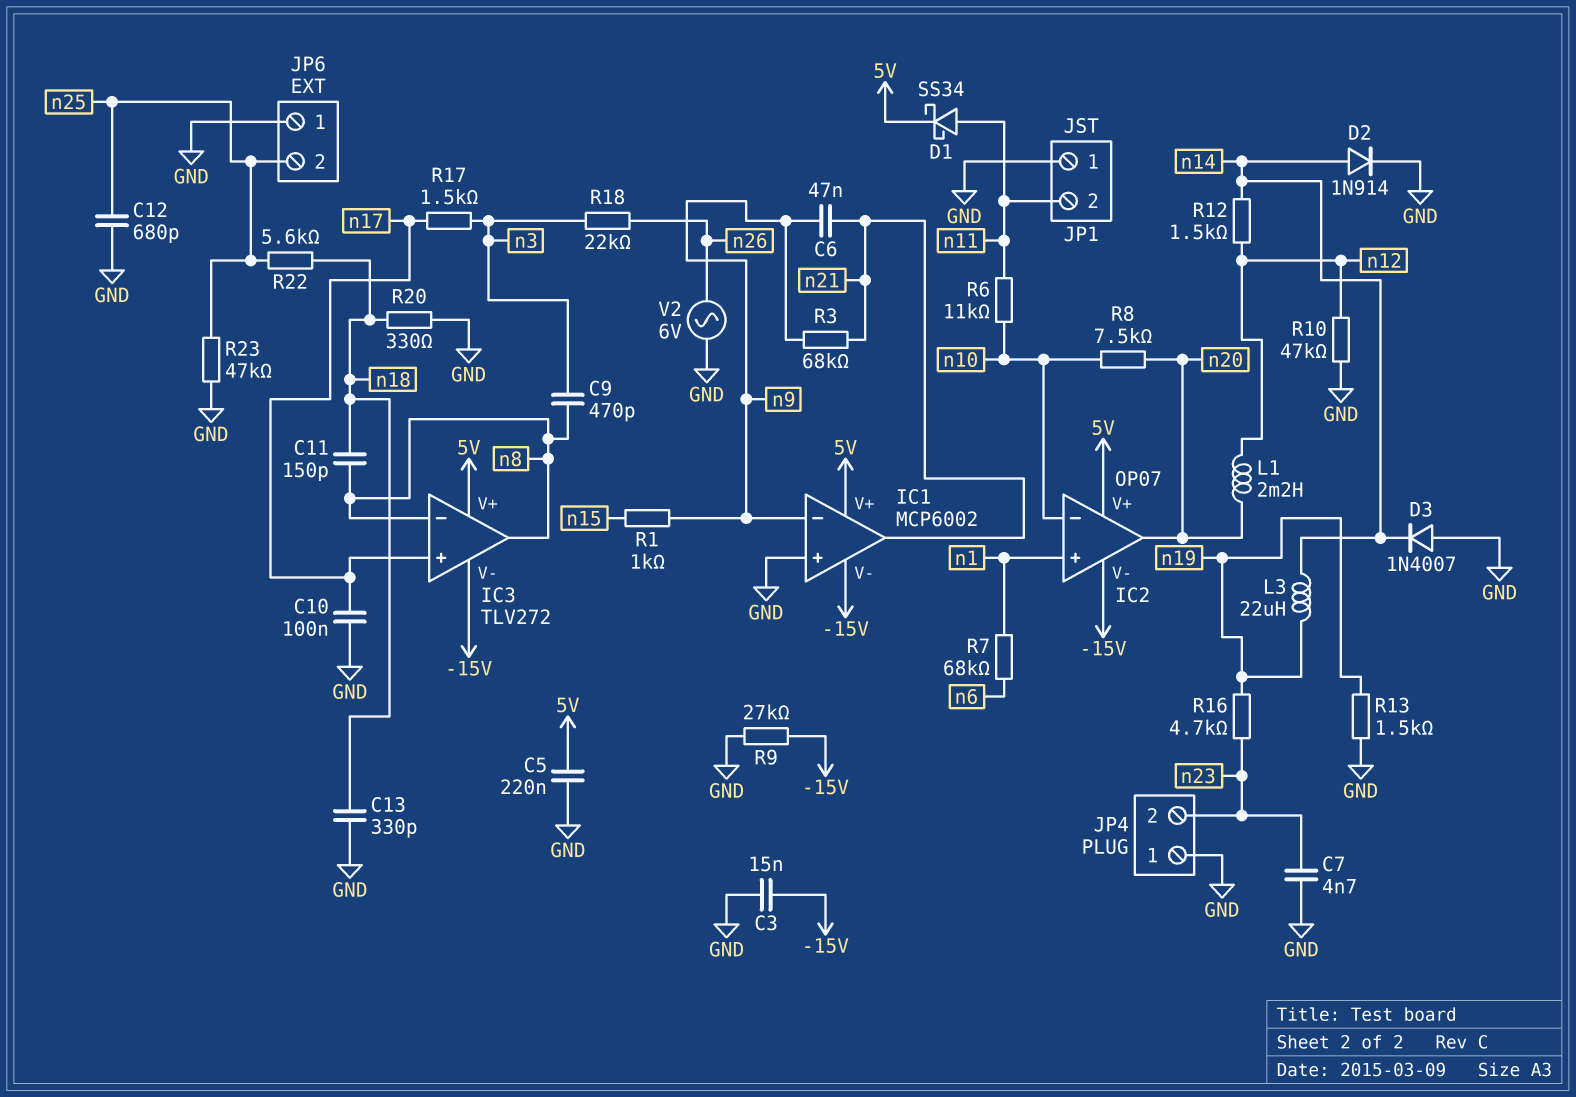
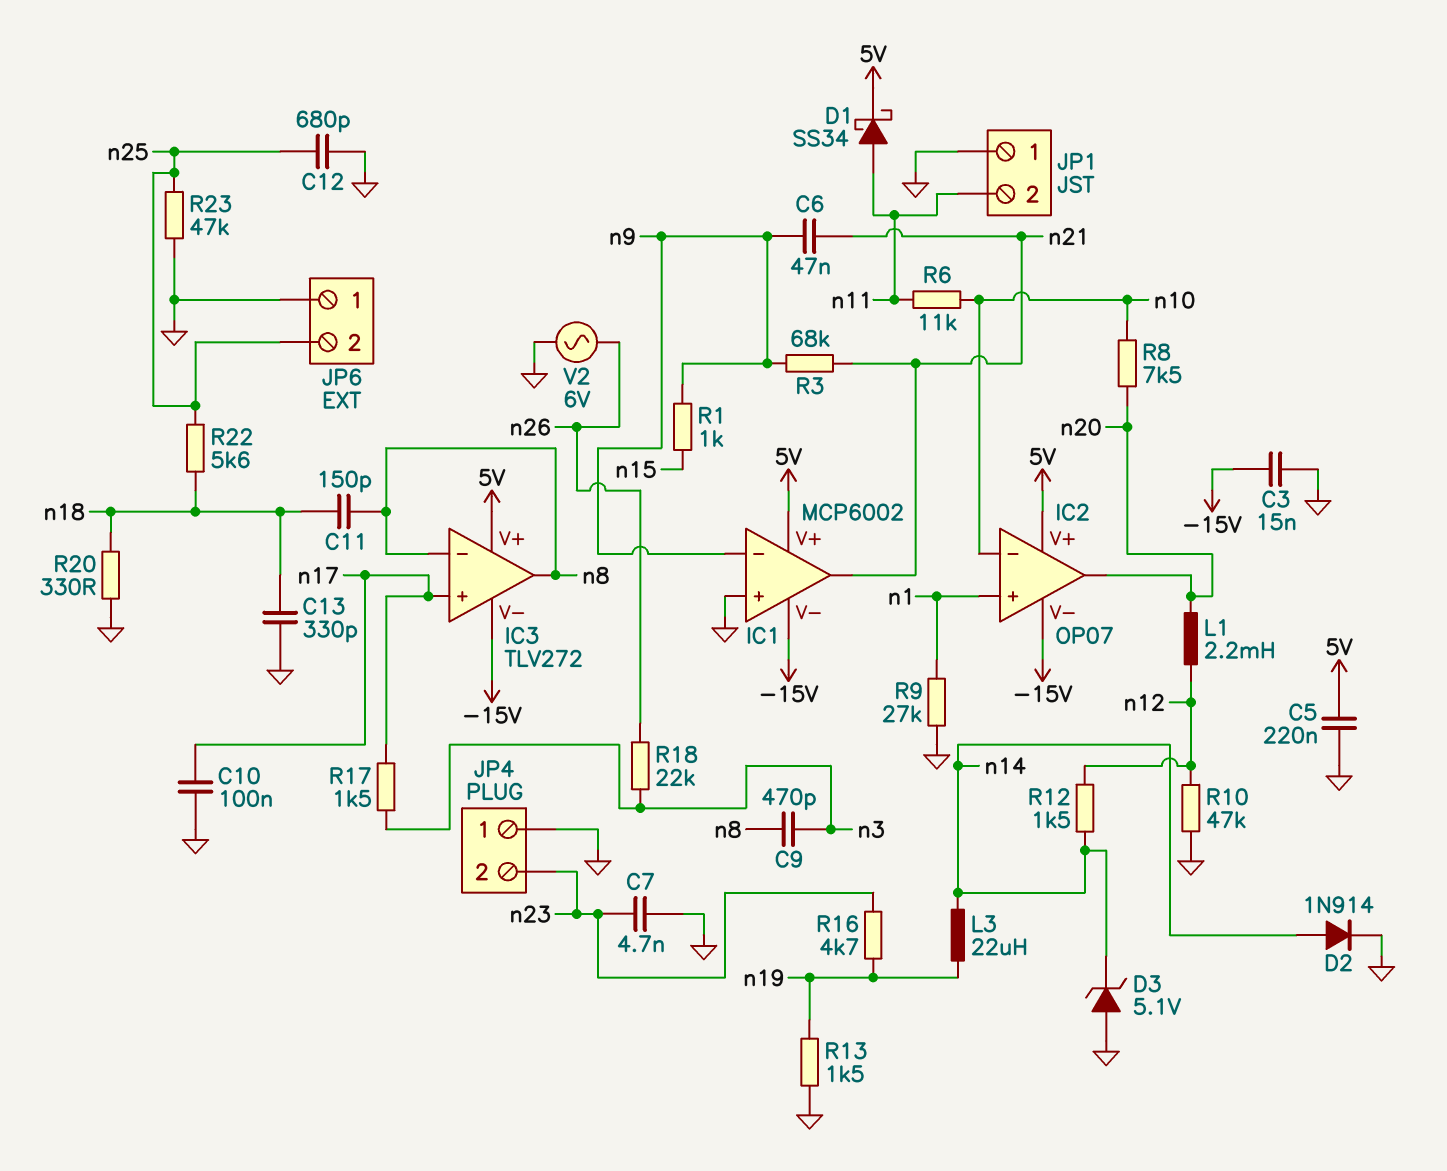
D3: diode 1N4007 (A GND, K n14) -> zener 5.1V (A GND, K n14)
R7: 68k (n1, n6) -> none
R9: 27k (-15V, GND) -> 27k (GND, n1)

